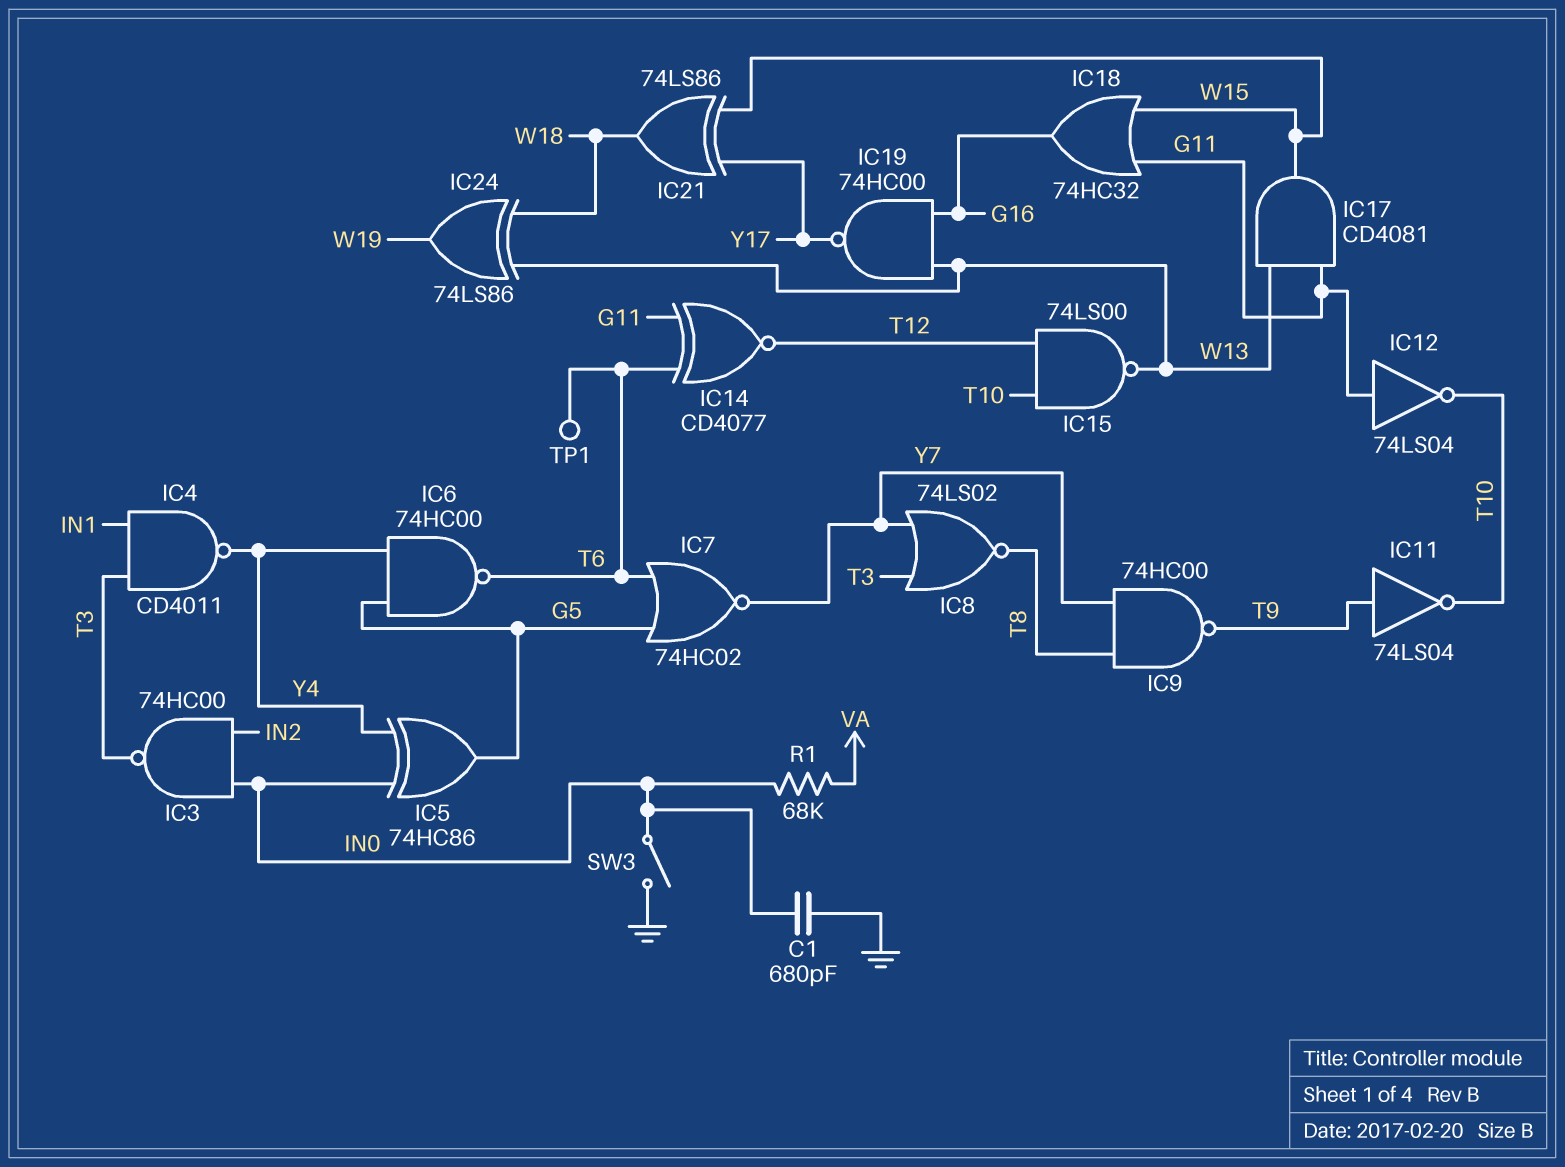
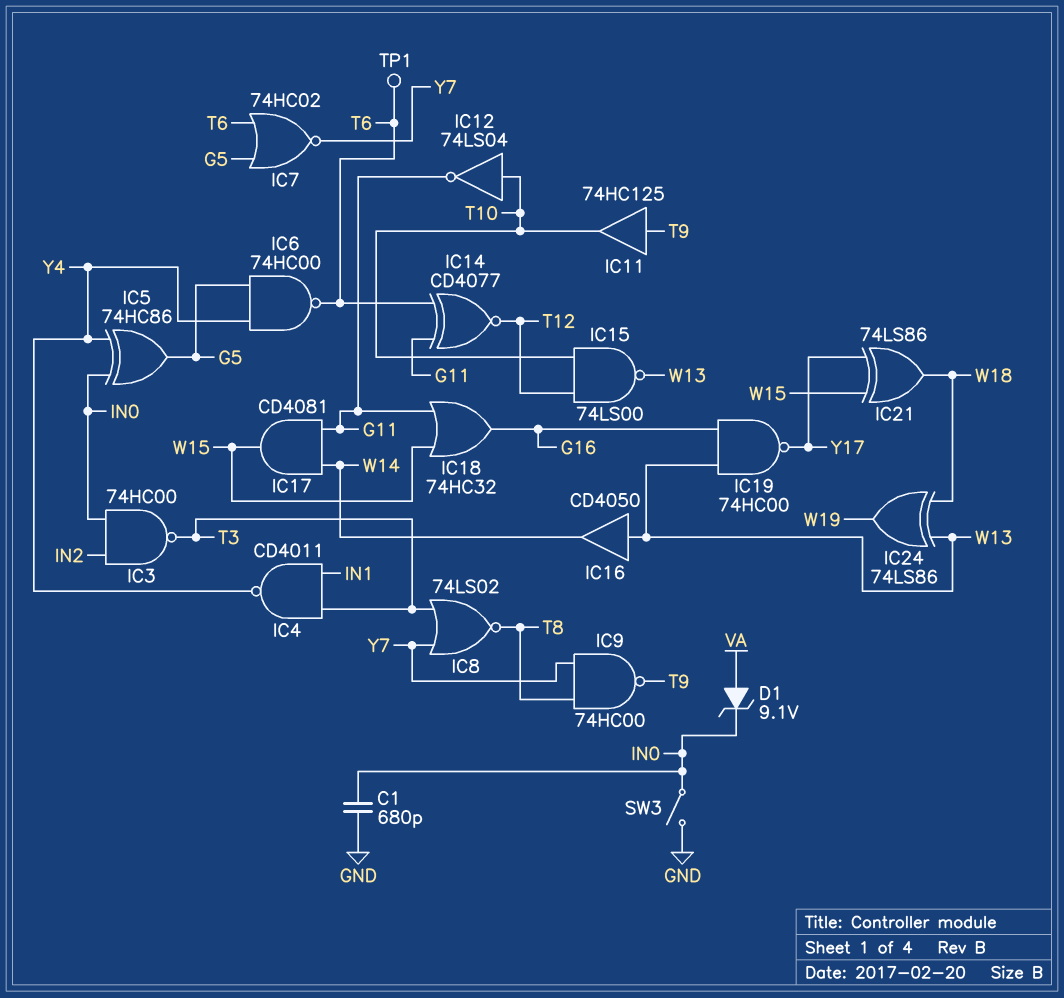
D1: none -> zener 9.1V (A VA, K IN0)
IC11: NOT 74LS04 (in T9, out T10) -> buffer 74HC125 (in T9, out T10)
IC12: NOT 74LS04 (in G11, out T10) -> NOT 74LS04 (in T10, out G11)
IC16: none -> buffer CD4050 (in W13, out W14)
IC17: AND CD4081 (in G11, in W13, out W15) -> AND CD4081 (in G11, in W14, out W15)
R1: 68k (IN0, VA) -> none

